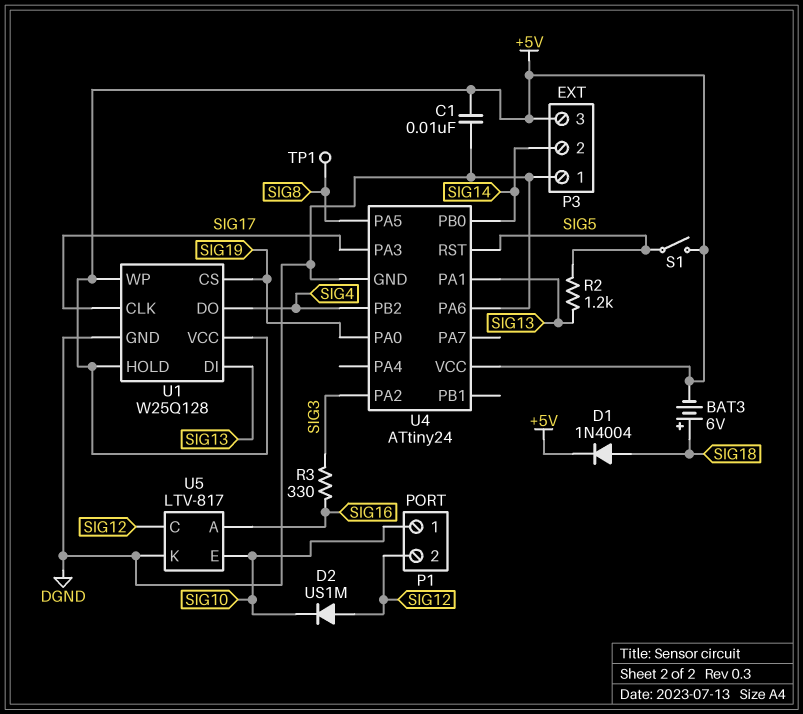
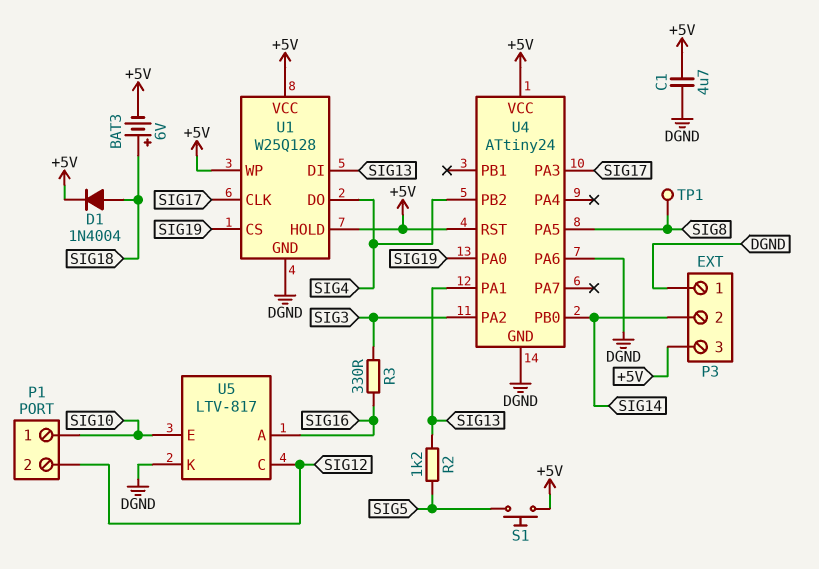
C1: 10nF (+5V, DGND) -> 4.7uF (+5V, DGND)
D2: diode US1M (A SIG12, K SIG10) -> none
S1: switch (+5V, SIG5) -> button (+5V, SIG5)
U4 pin RST: SIG5 -> +5V

